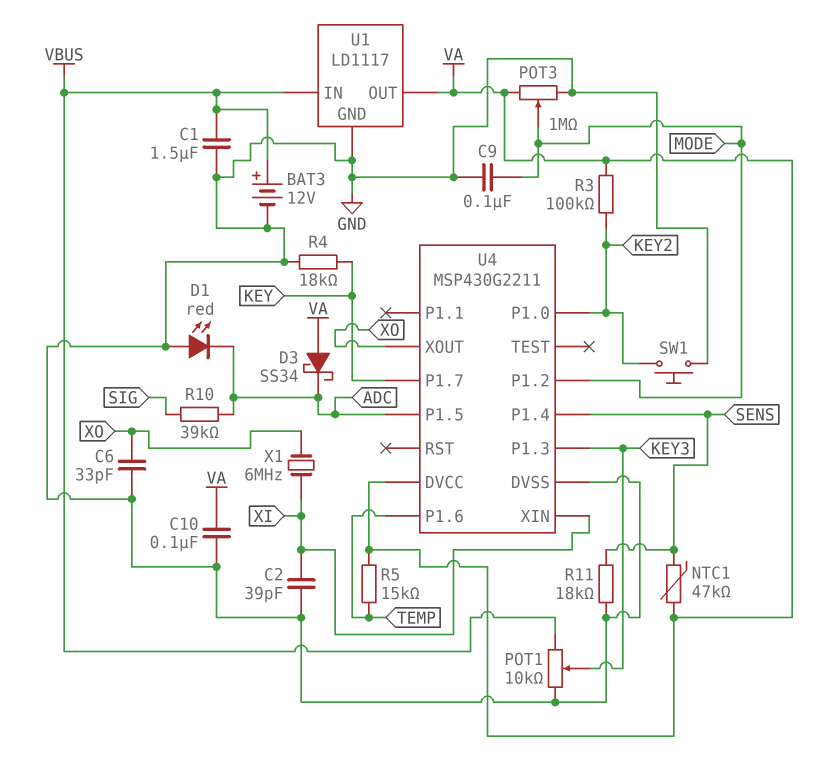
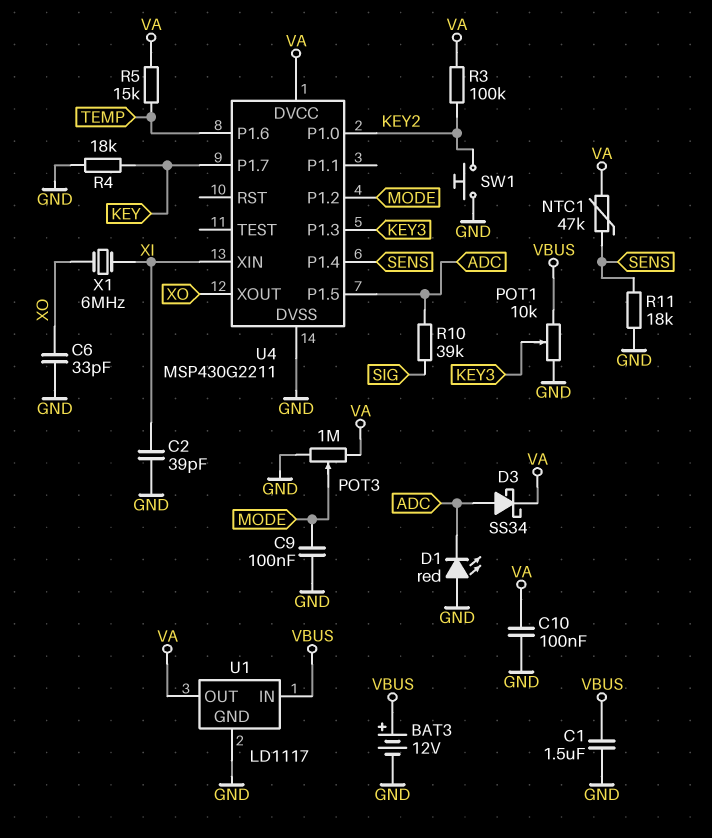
D3: schottky SS34 (A VA, K ADC) -> schottky SS34 (A ADC, K VA)

